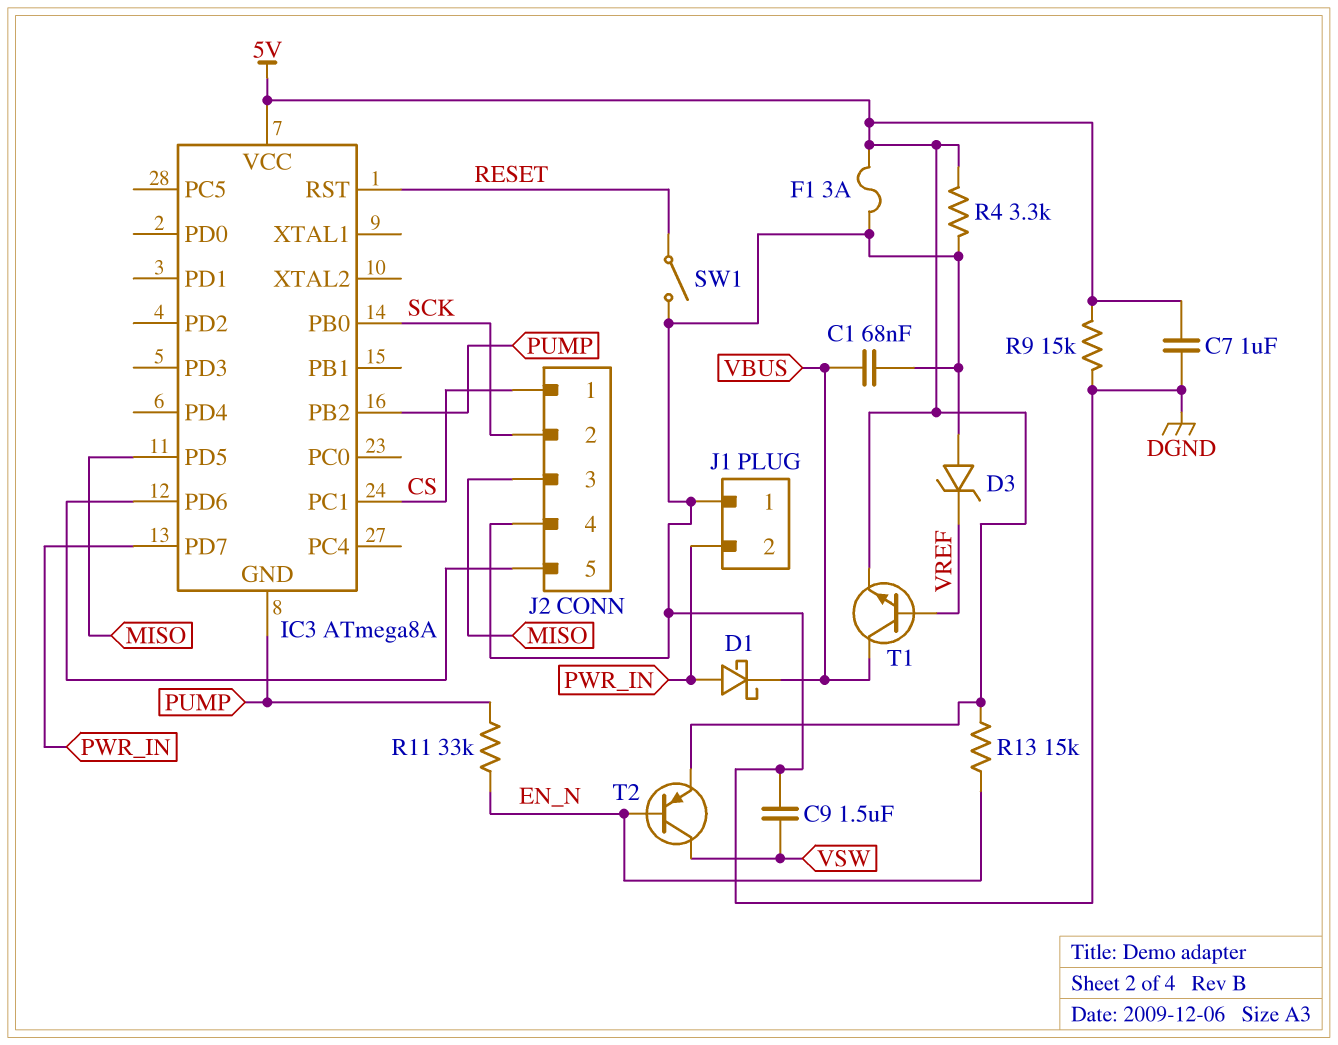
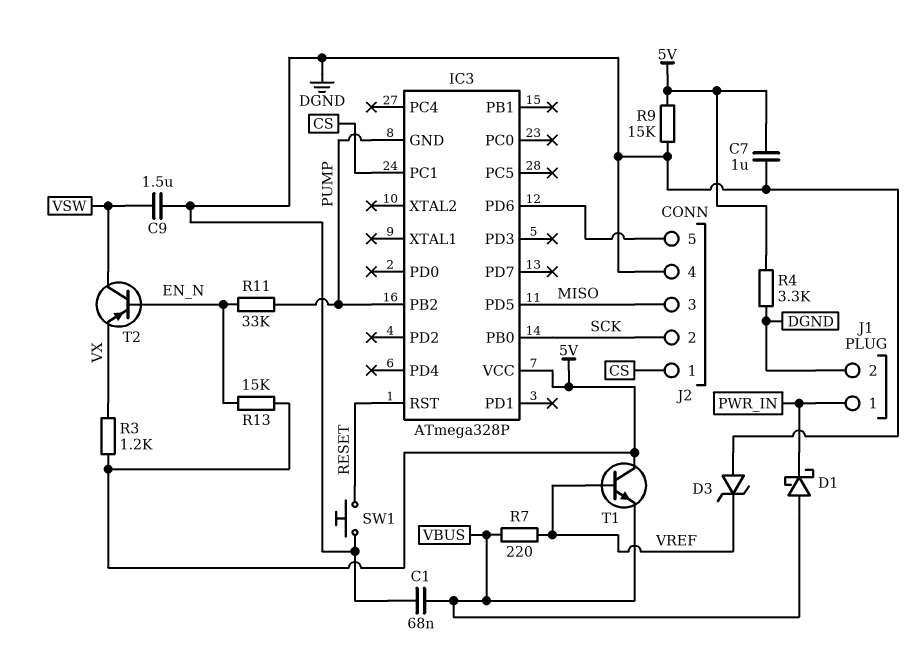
D1: schottky (A PWR_IN, K VBUS) -> schottky (A VBUS, K PWR_IN)
F1: 3A (5V, DGND) -> none
IC3: ATmega8A -> ATmega328P
IC3 pin PD7: PWR_IN -> none
J1 pin 1: DGND -> PWR_IN
J1 pin 2: PWR_IN -> DGND
R3: none -> 1.2k (5V, VX)
R7: none -> 220 (VBUS, VREF)
SW1: switch (DGND, RESET) -> button (DGND, RESET)
T1: NPN (B VREF, C VBUS, E 5V) -> NPN (B VREF, C 5V, E VBUS)
T2: PNP (B EN_N, C VSW, E 5V) -> PNP (B EN_N, C VSW, E VX)

